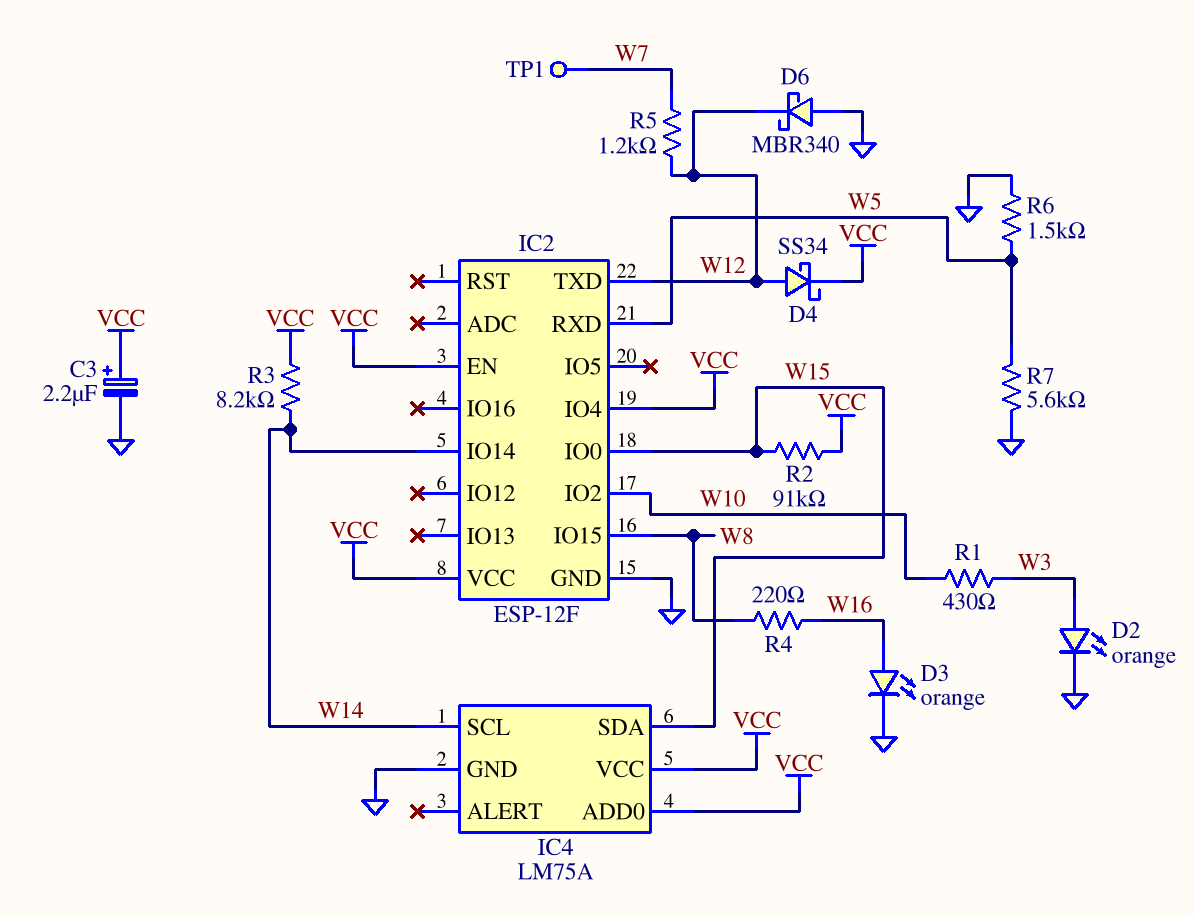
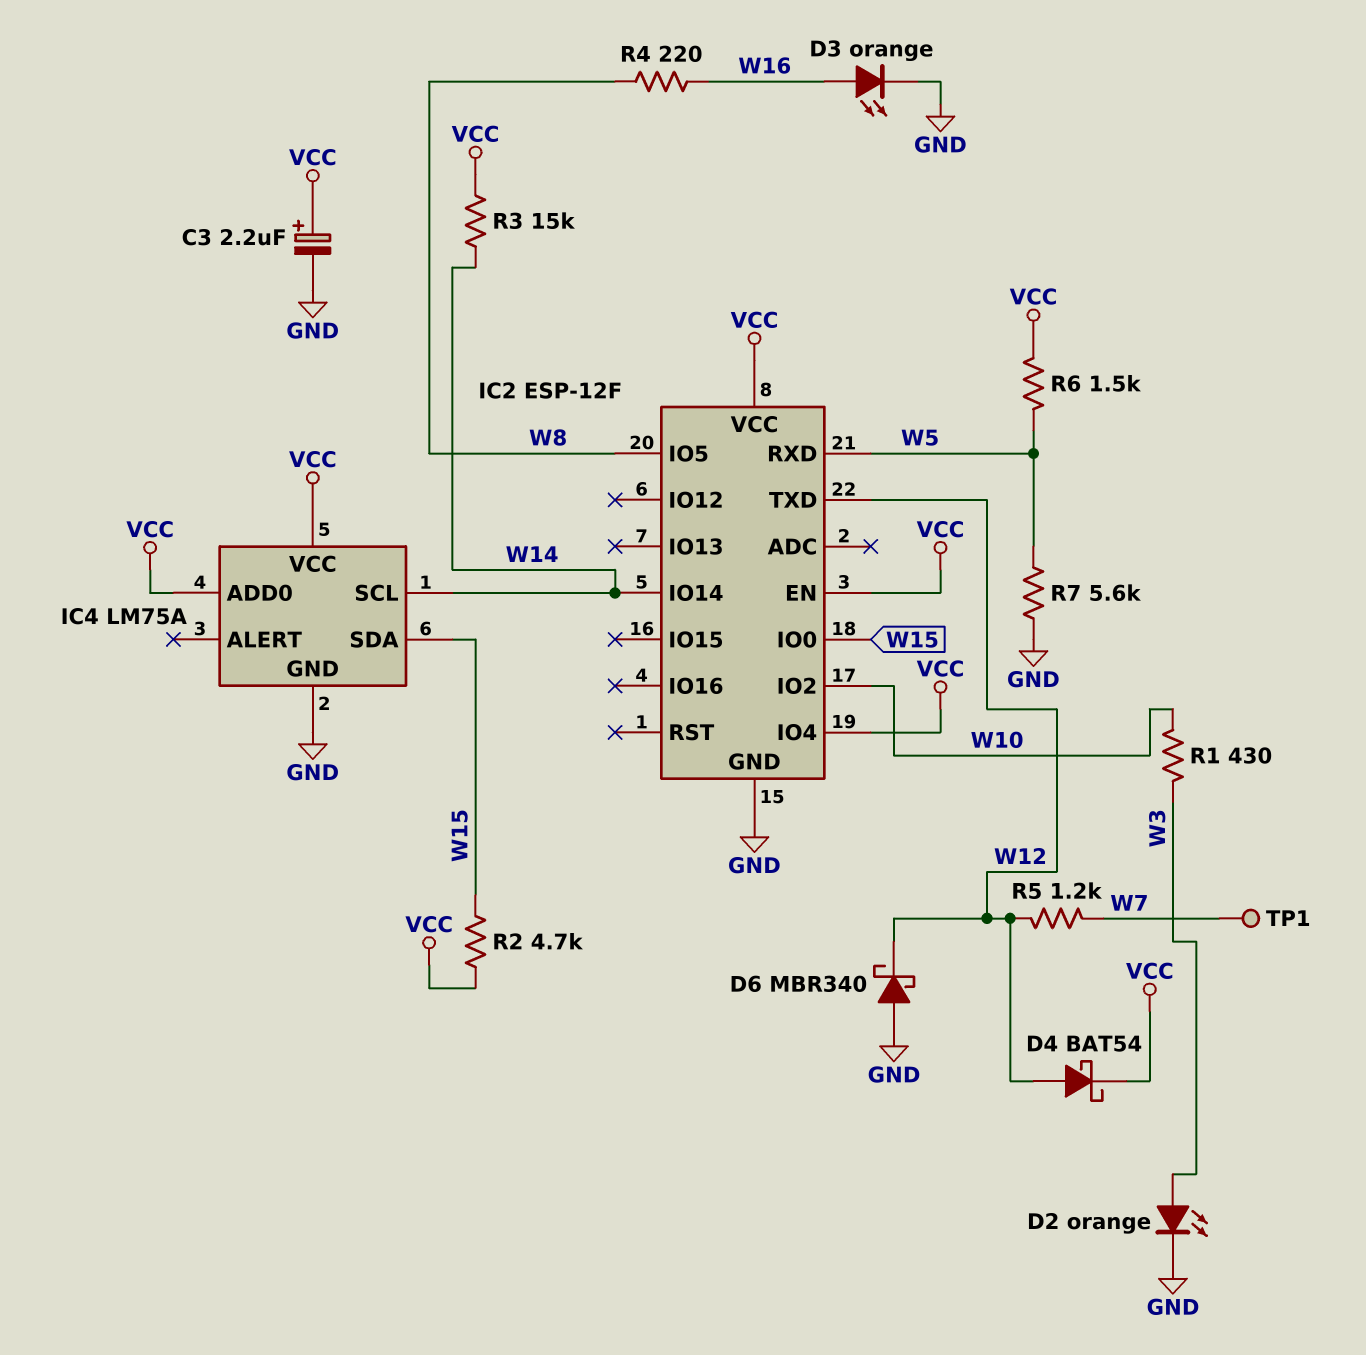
D4: schottky SS34 (A W12, K VCC) -> schottky BAT54 (A W12, K VCC)
IC2 pin IO5: none -> W8
IC2 pin IO15: W8 -> none
R2: 91k (VCC, W15) -> 4.7k (VCC, W15)
R3: 8.2k (VCC, W14) -> 15k (VCC, W14)
R6: 1.5k (GND, W5) -> 1.5k (VCC, W5)

